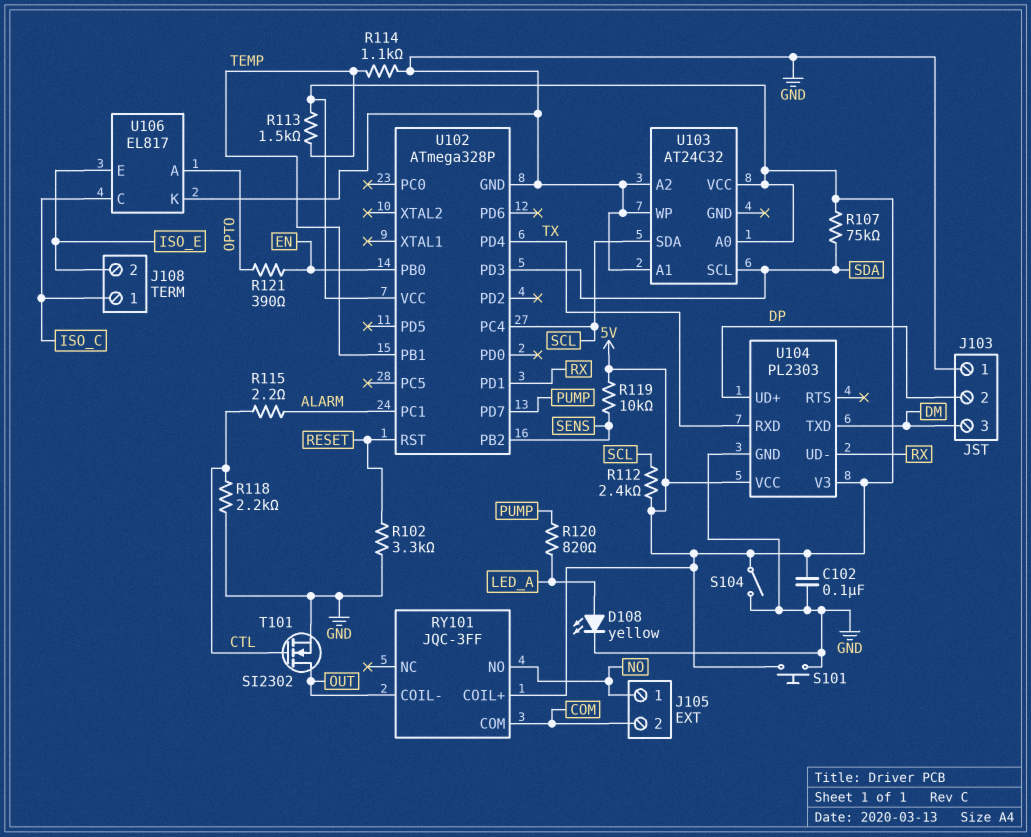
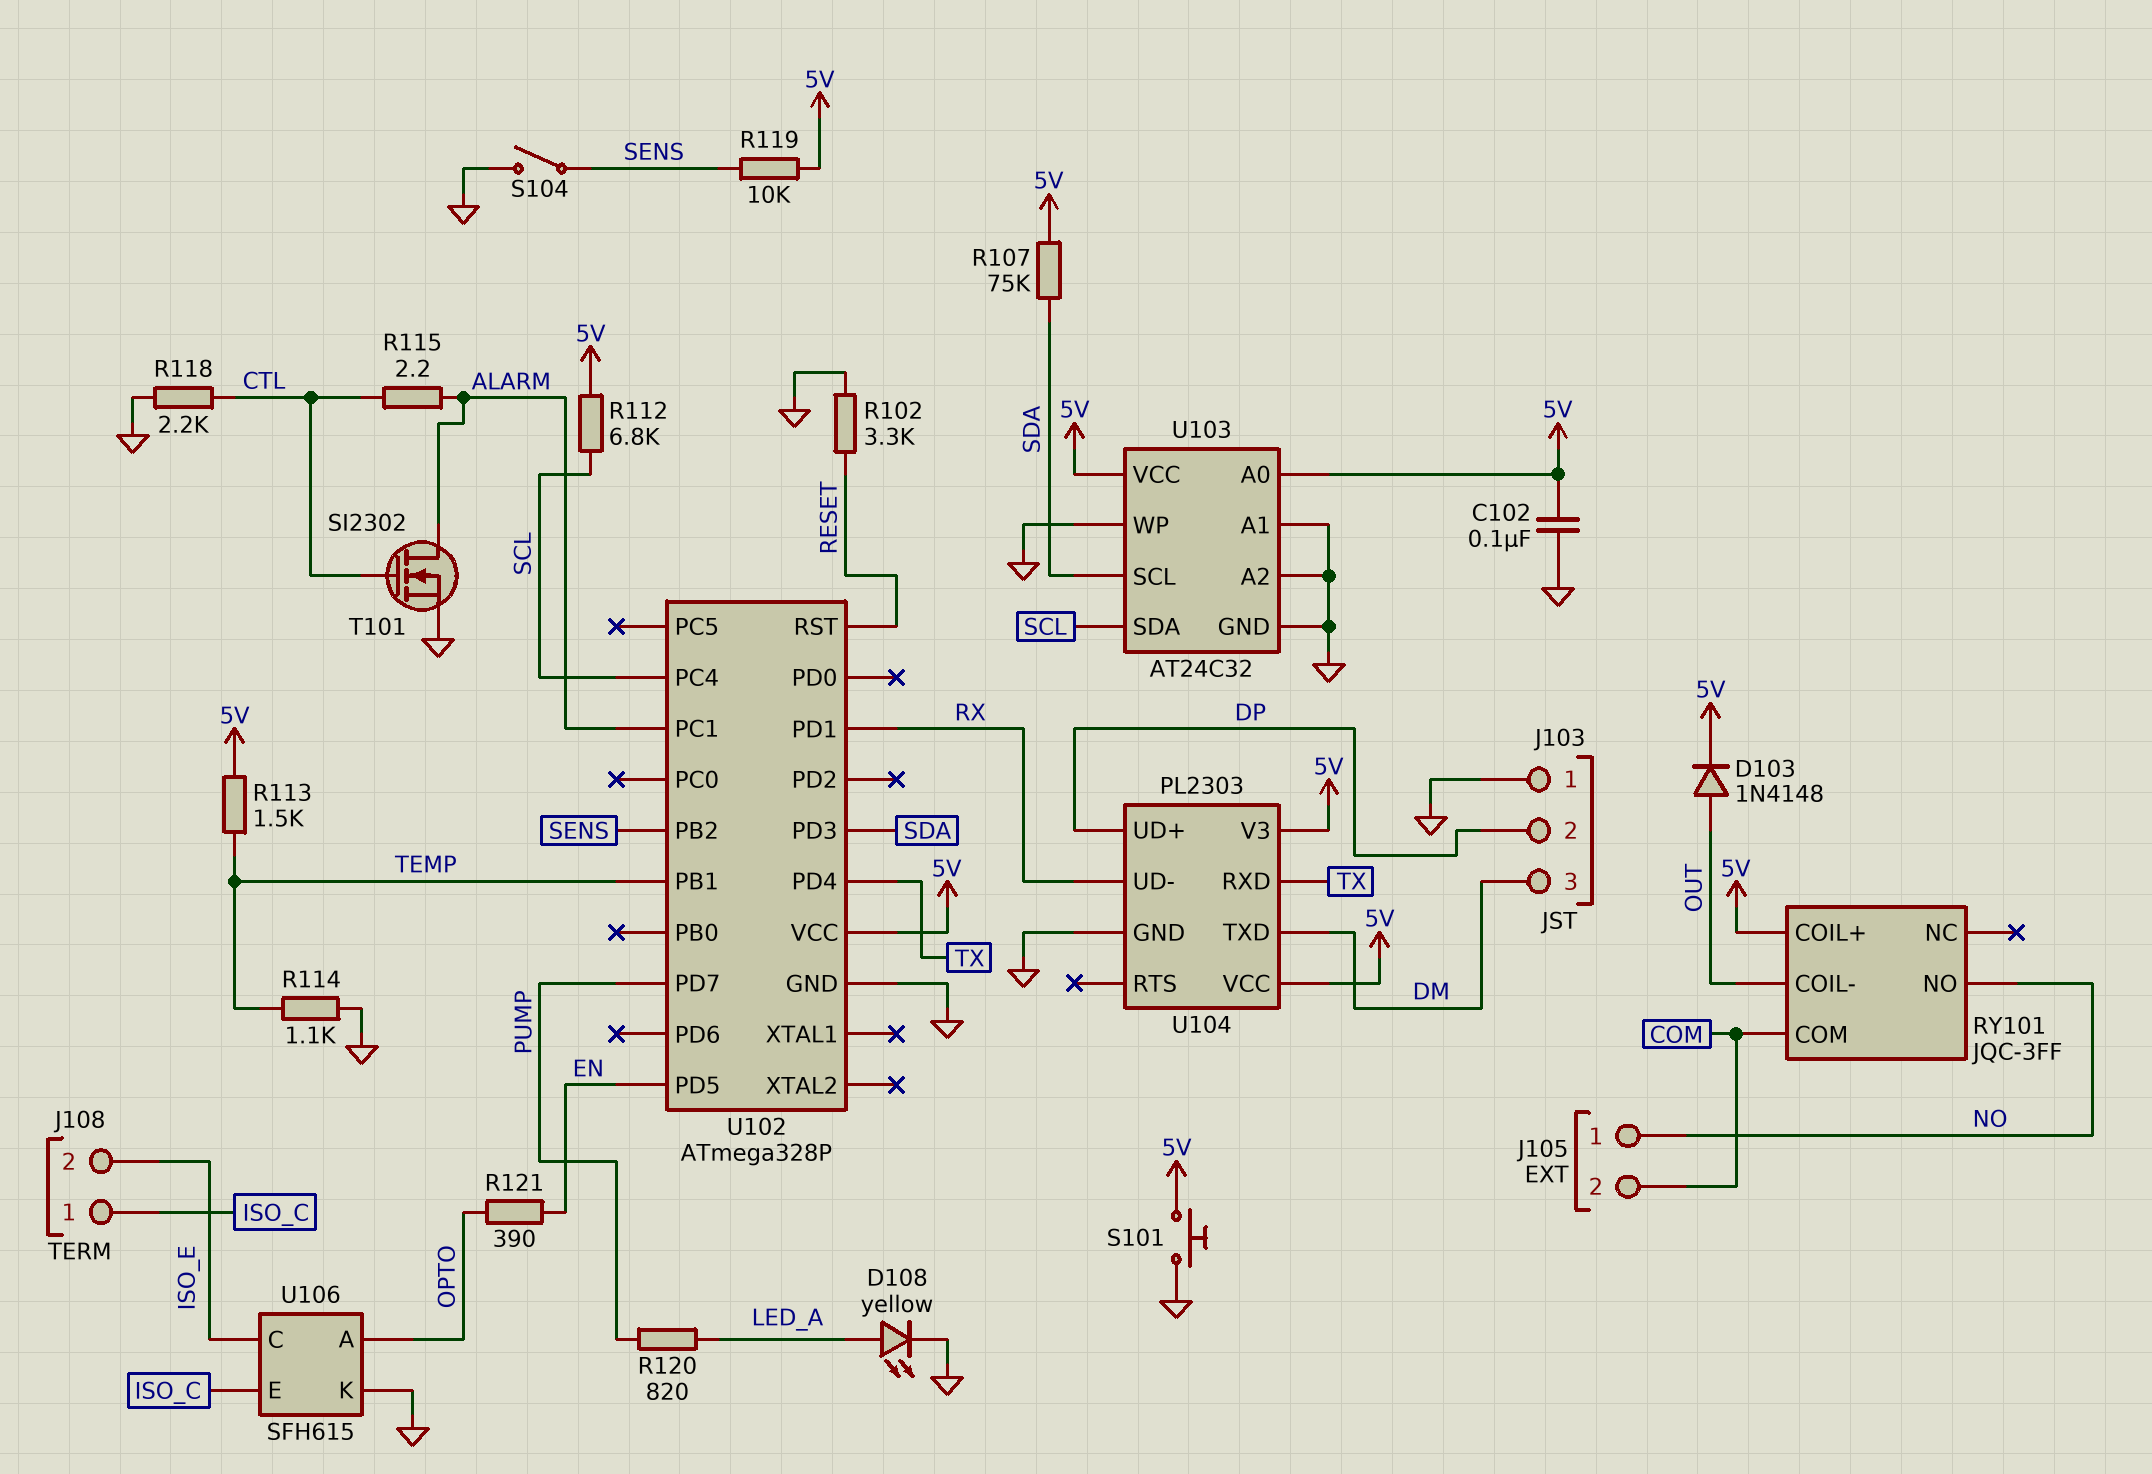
D103: none -> diode 1N4148 (A OUT, K 5V)
R112: 2.4k (5V, SCL) -> 6.8k (5V, SCL)
S104: switch (5V, GND) -> switch (GND, SENS)
T101: NMOS SI2302 (G CTL, D OUT, S GND) -> NMOS SI2302 (G CTL, D ALARM, S GND)
U102 pin PB0: EN -> none
U102 pin PD5: none -> EN
U103 pin GND: none -> GND
U106: EL817 -> SFH615
U106 pin C: ISO_C -> ISO_E
U106 pin E: ISO_E -> ISO_C

